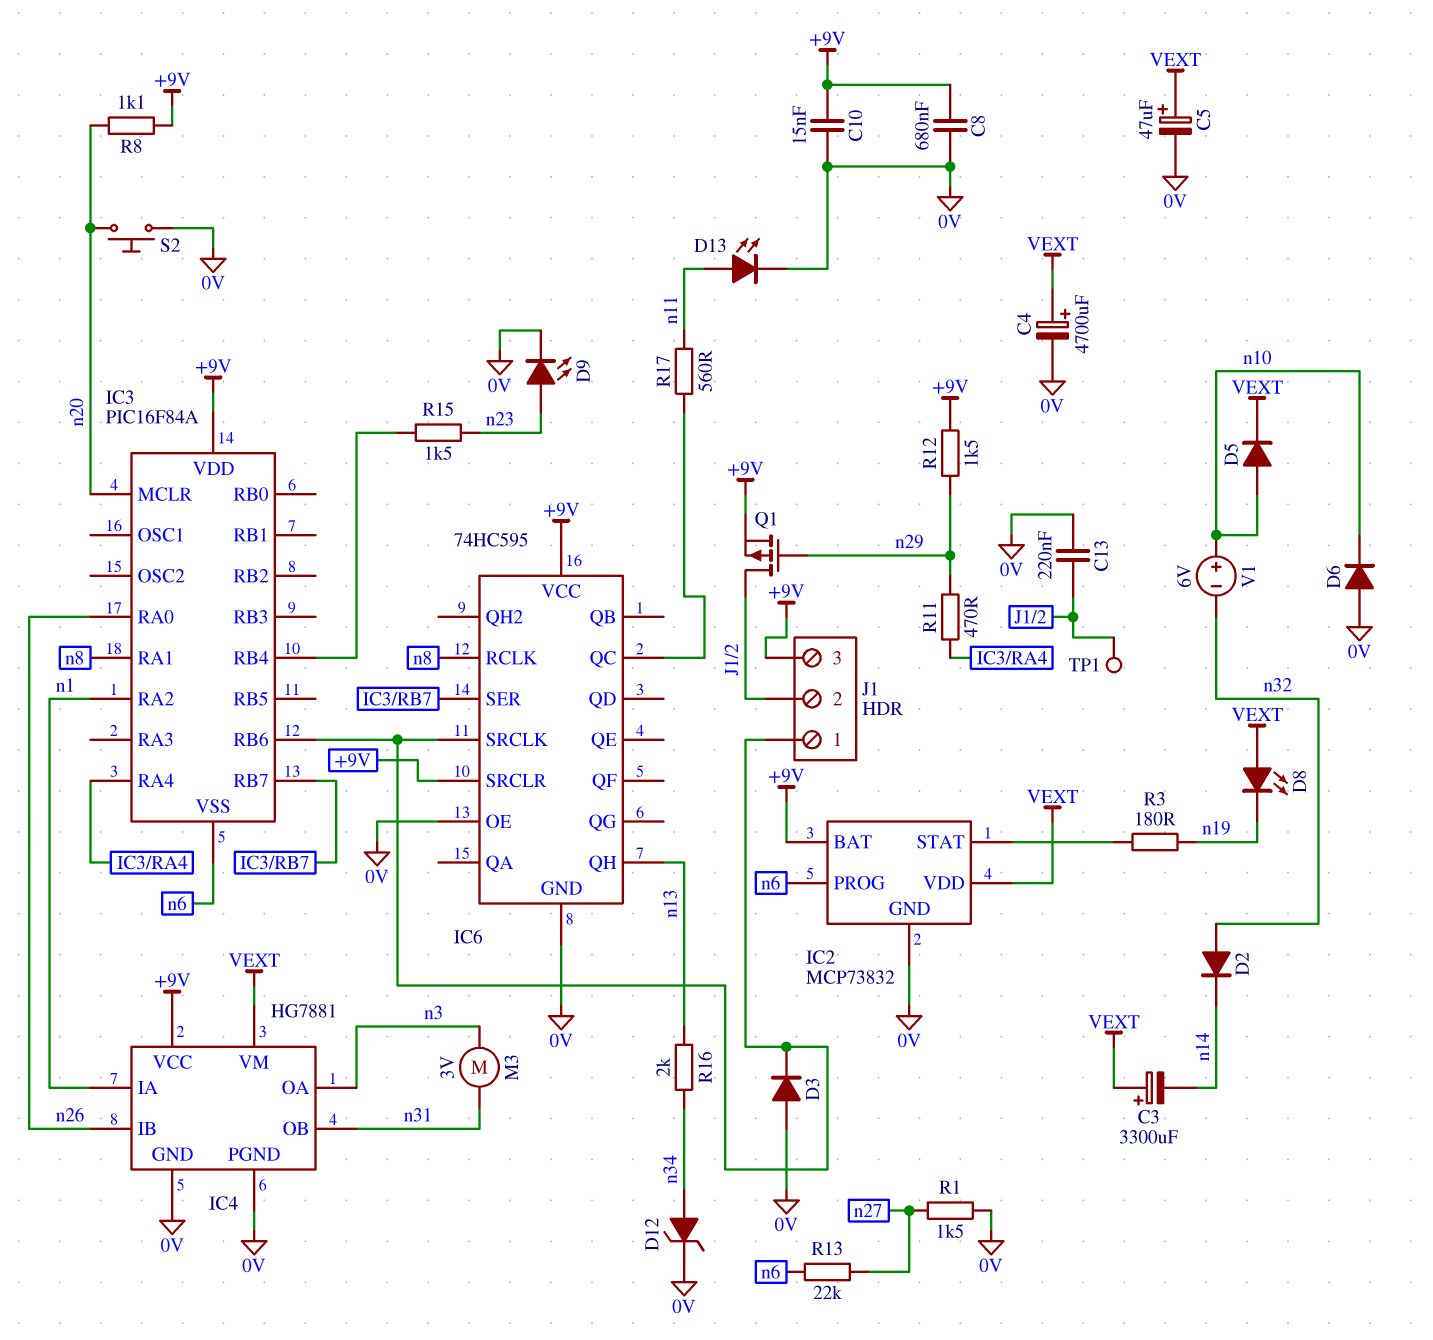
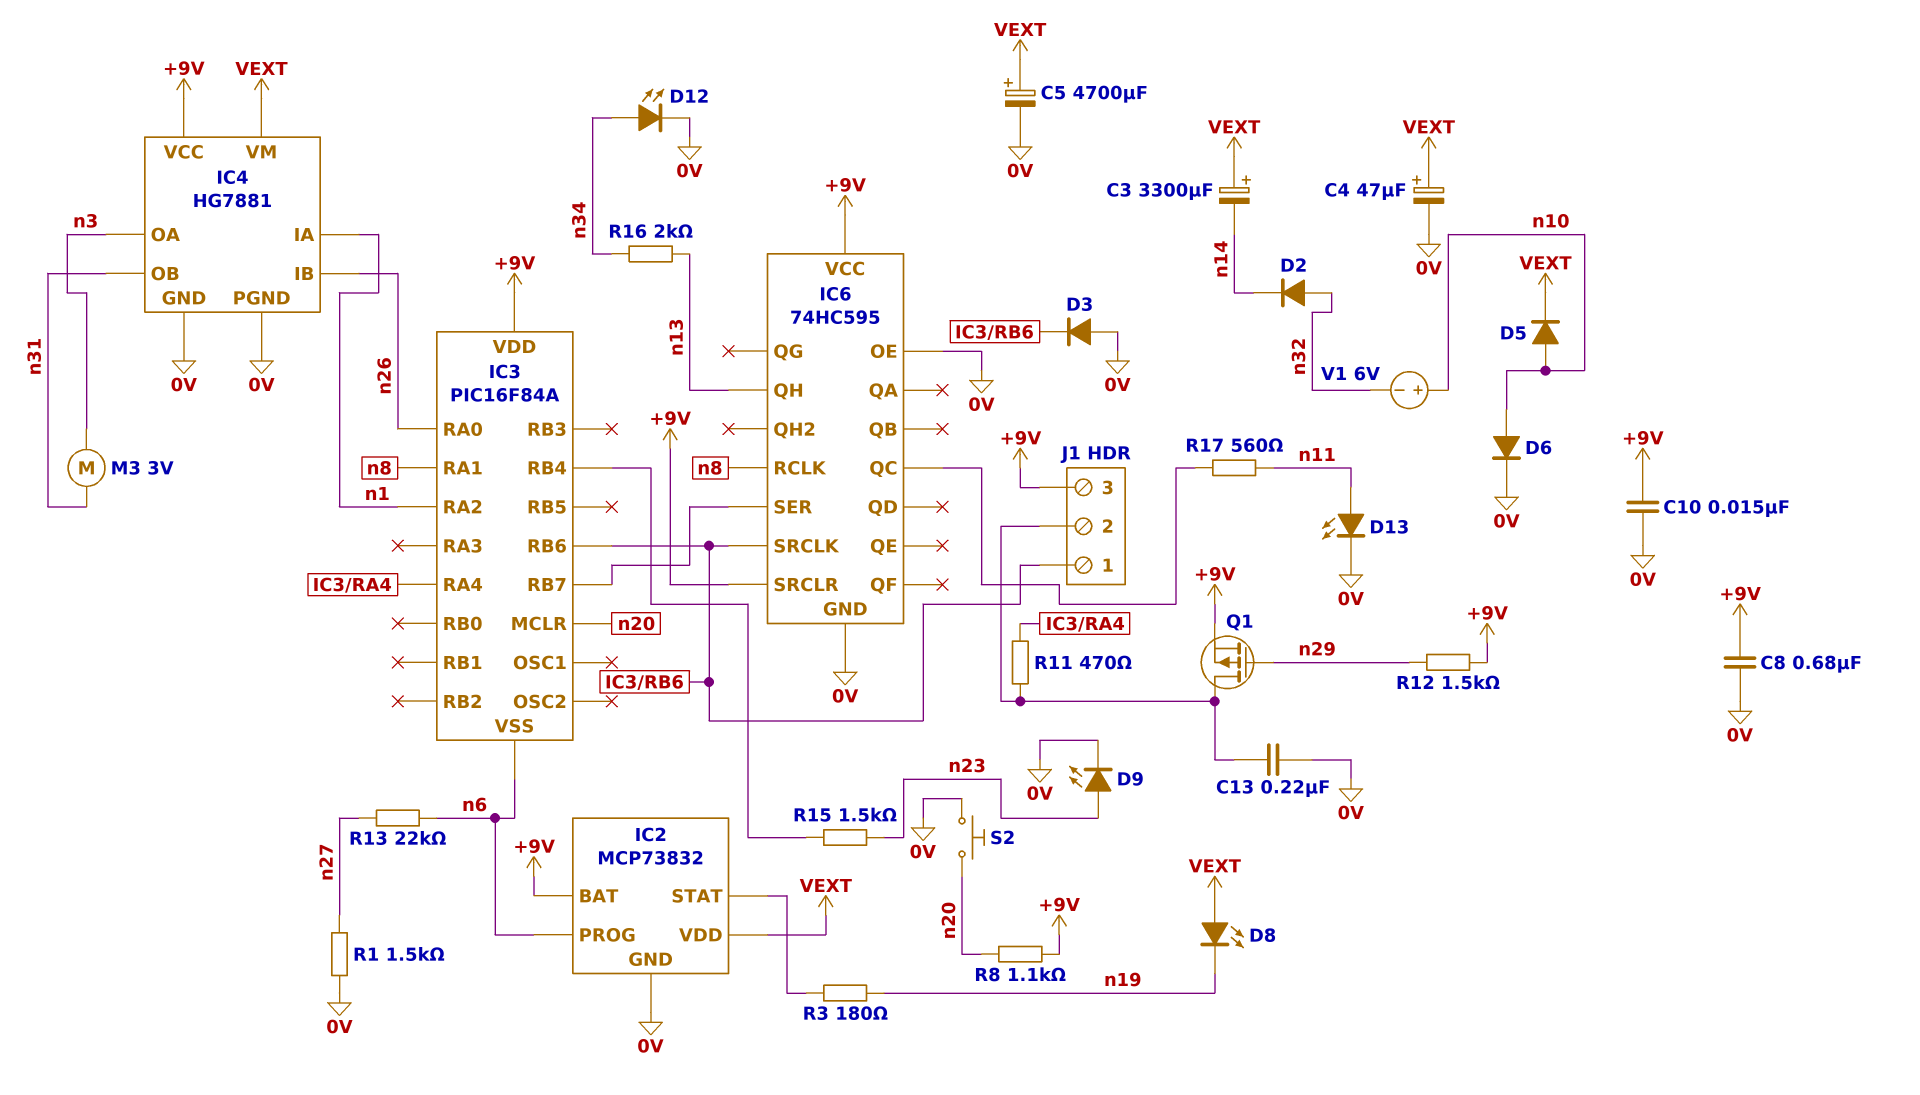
C4: 4700uF (plus VEXT, minus 0V) -> 47uF (plus VEXT, minus 0V)
C5: 47uF (plus VEXT, minus 0V) -> 4700uF (plus VEXT, minus 0V)
D6: diode (A 0V, K n10) -> diode (A n10, K 0V)
D12: zener (A n34, K 0V) -> LED (A n34, K 0V)
R11: 470 (IC3/RA4, n29) -> 470 (IC3/RA4, J1/2)
TP1: test point (J1/2) -> none

